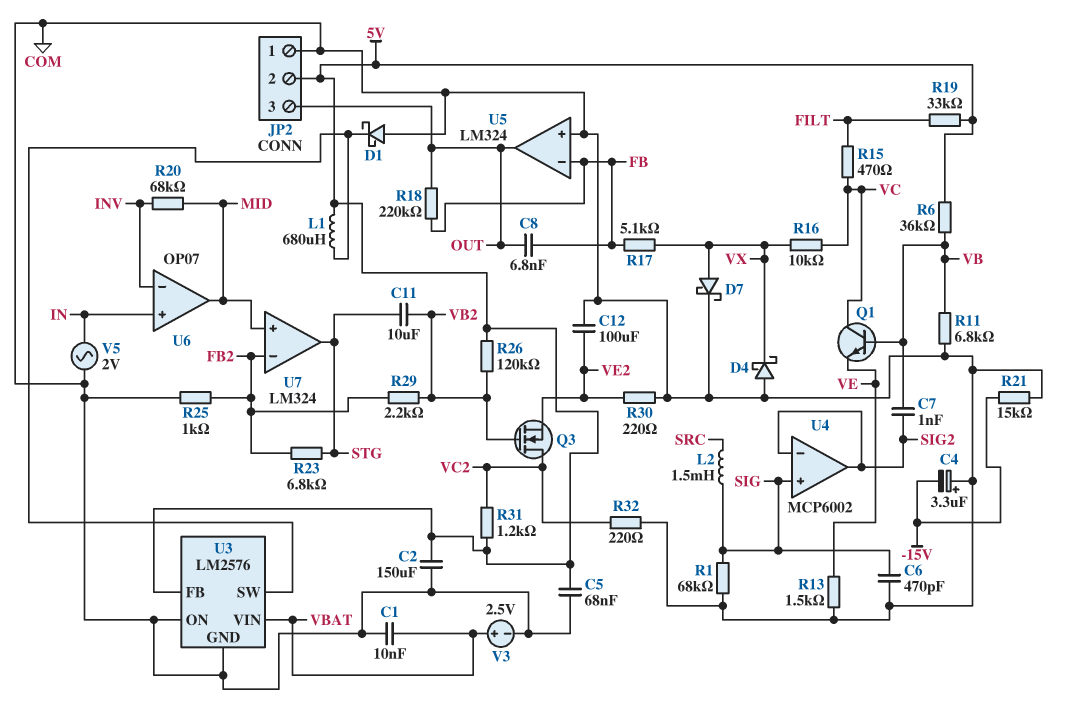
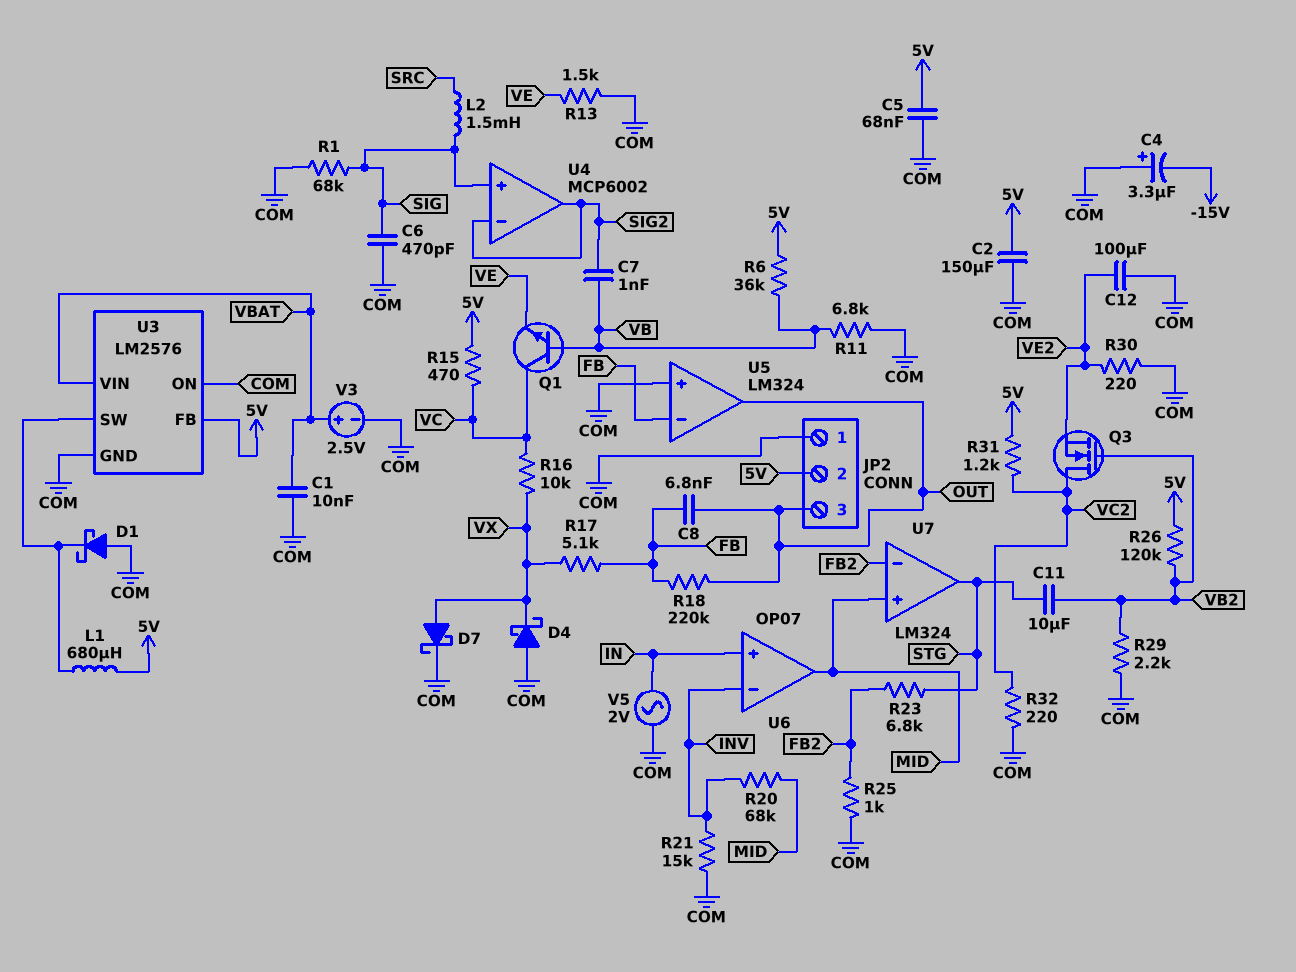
R15: 470 (FILT, VC) -> 470 (5V, VC)
R19: 33k (5V, FILT) -> none
R21: 15k (-15V, COM) -> 15k (COM, INV)
R29: 2.2k (FB2, VB2) -> 2.2k (COM, VB2)

